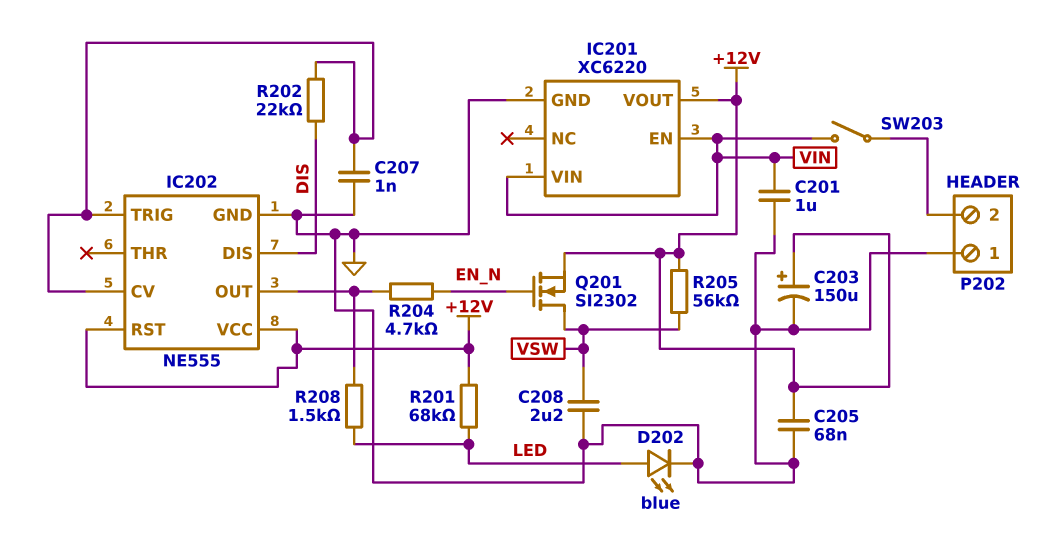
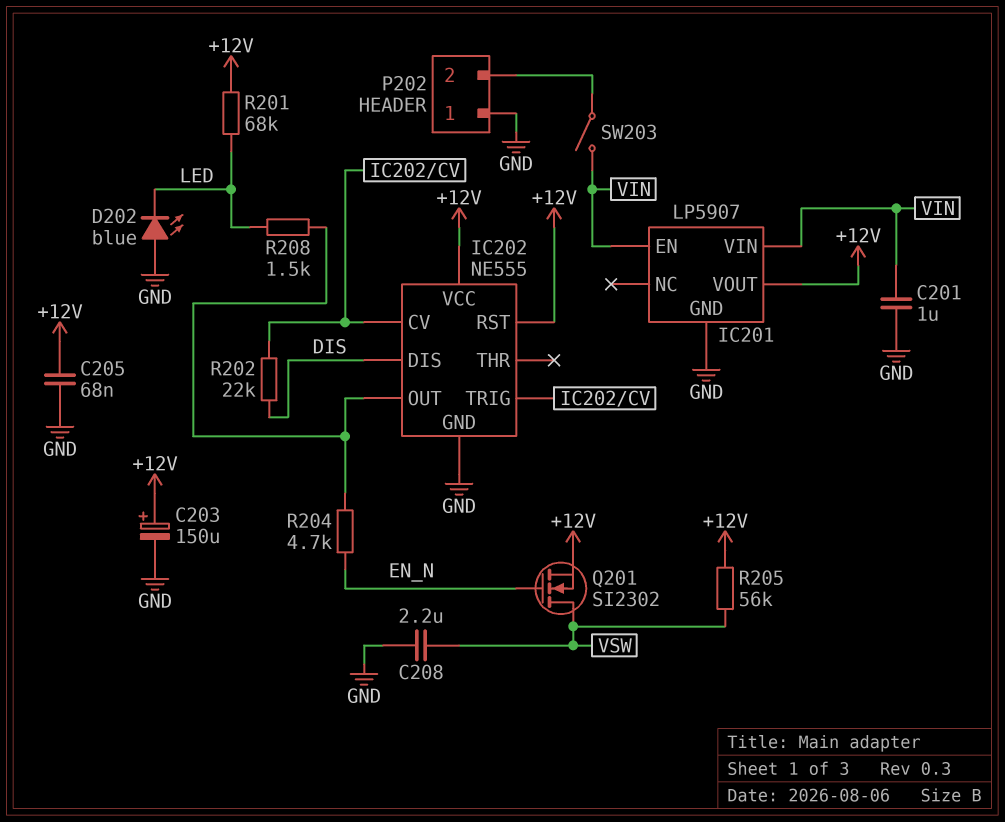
C207: 1nF (GND, IC202/CV) -> none
D202: LED blue (A LED, K GND) -> LED blue (A GND, K LED)
IC201: XC6220 -> LP5907

